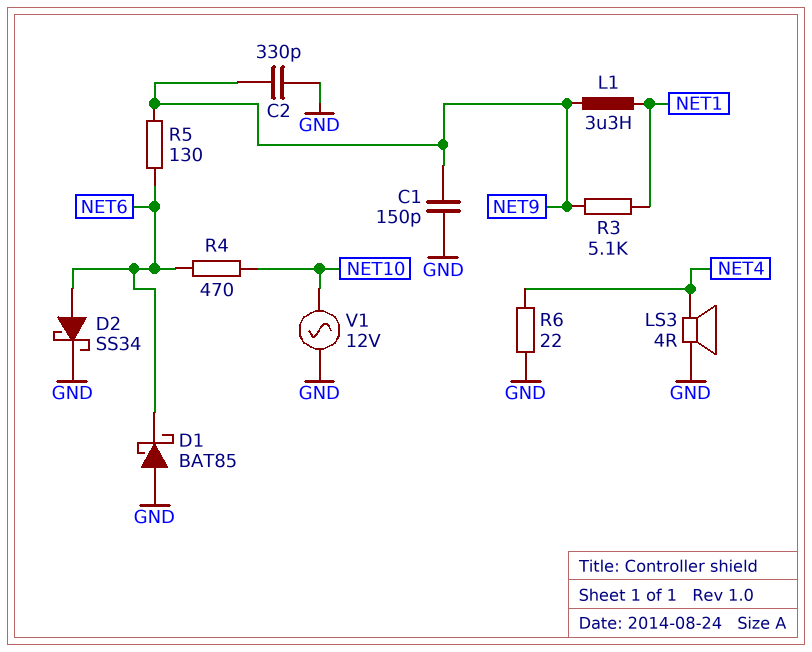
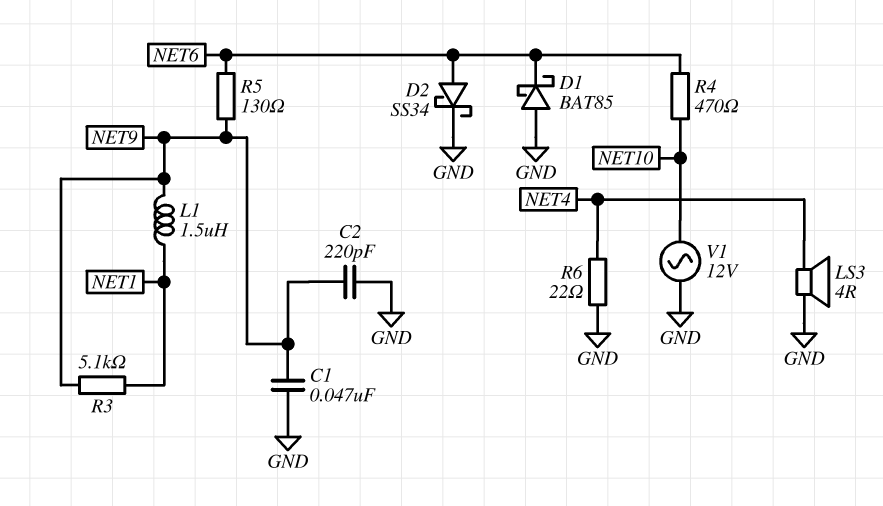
C1: 150pF (GND, NET9) -> 47nF (GND, NET9)
C2: 330pF (GND, NET9) -> 220pF (GND, NET9)
L1: 3.3uH (NET1, NET9) -> 1.5uH (NET1, NET9)

